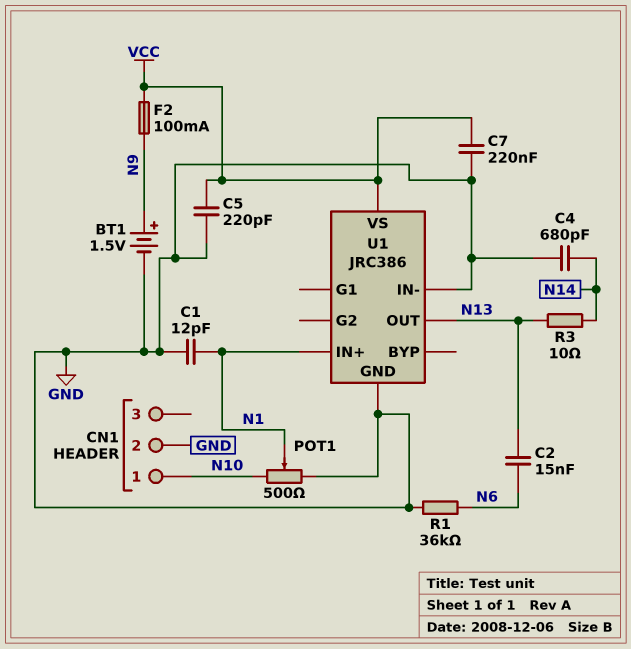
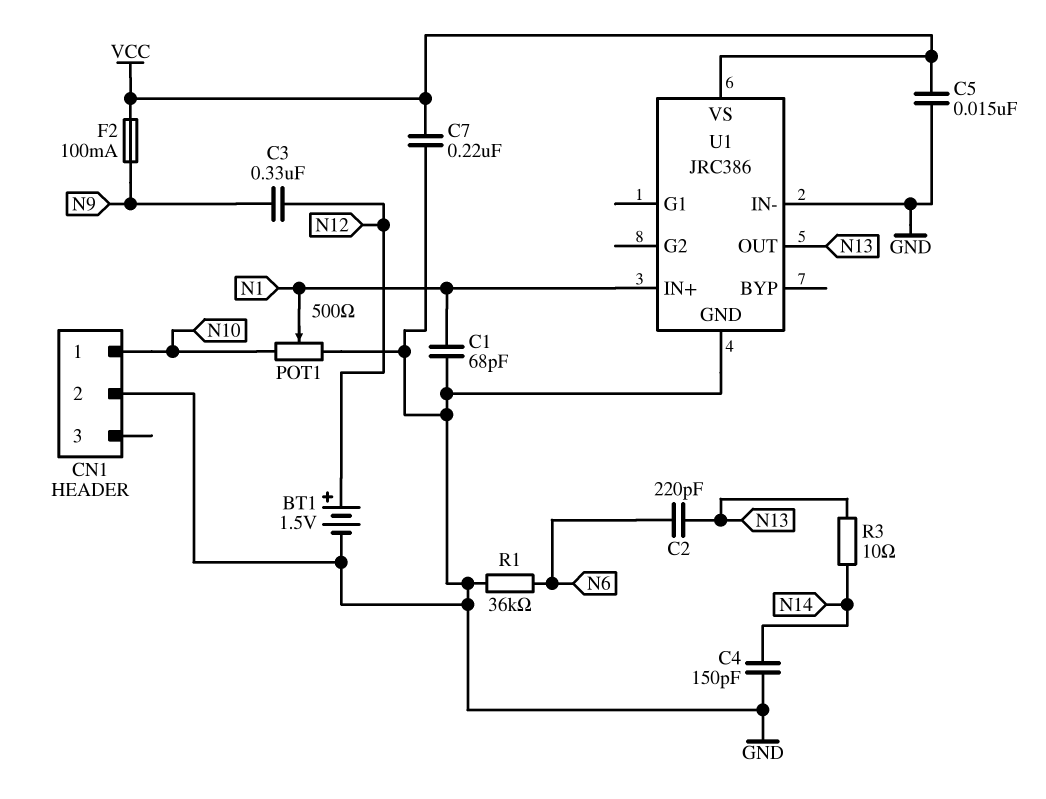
BT1: 1.5V (plus N9, minus GND) -> 1.5V (plus N12, minus GND)
C1: 12pF (GND, N1) -> 68pF (GND, N1)
C2: 15nF (N6, N13) -> 220pF (N6, N13)
C3: none -> 330nF (N9, N12)
C4: 680pF (GND, N14) -> 150pF (GND, N14)
C5: 220pF (GND, VCC) -> 15nF (GND, VCC)

